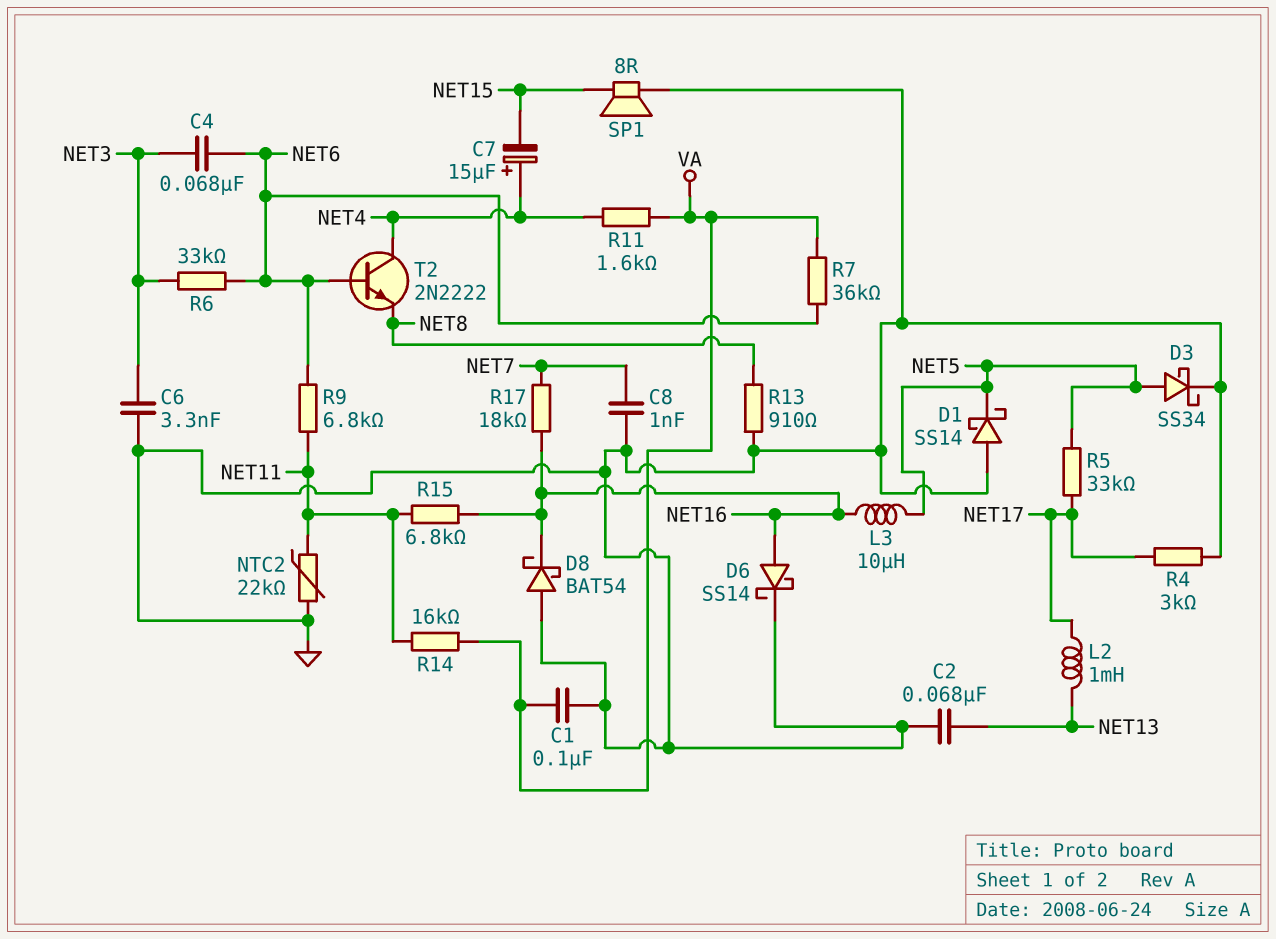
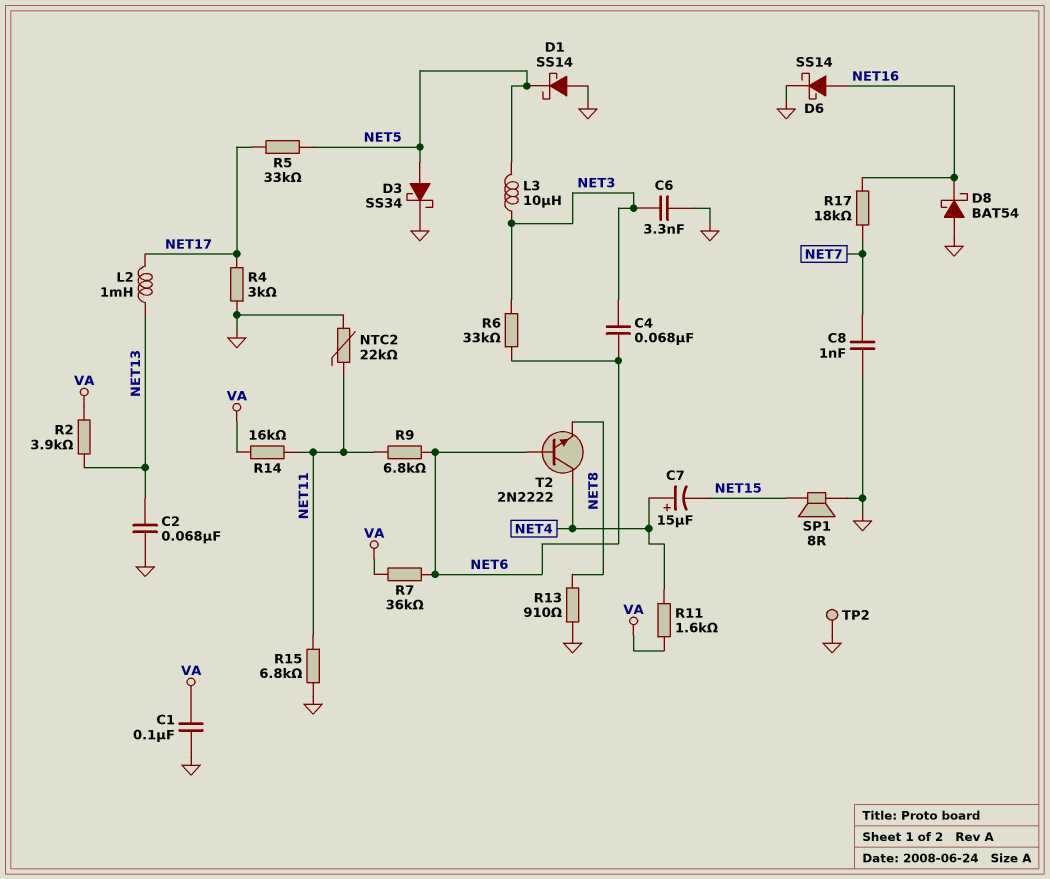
L3: 10uH (NET5, NET16) -> 10uH (NET3, NET5)
R2: none -> 3.9k (NET13, VA)
R15: 6.8k (NET11, NET16) -> 6.8k (GND, NET11)
TP2: none -> test point (GND)

